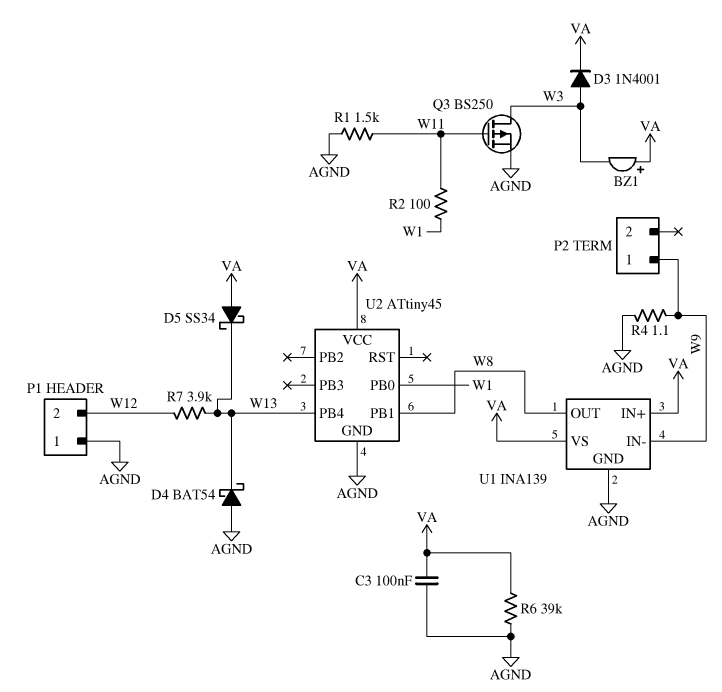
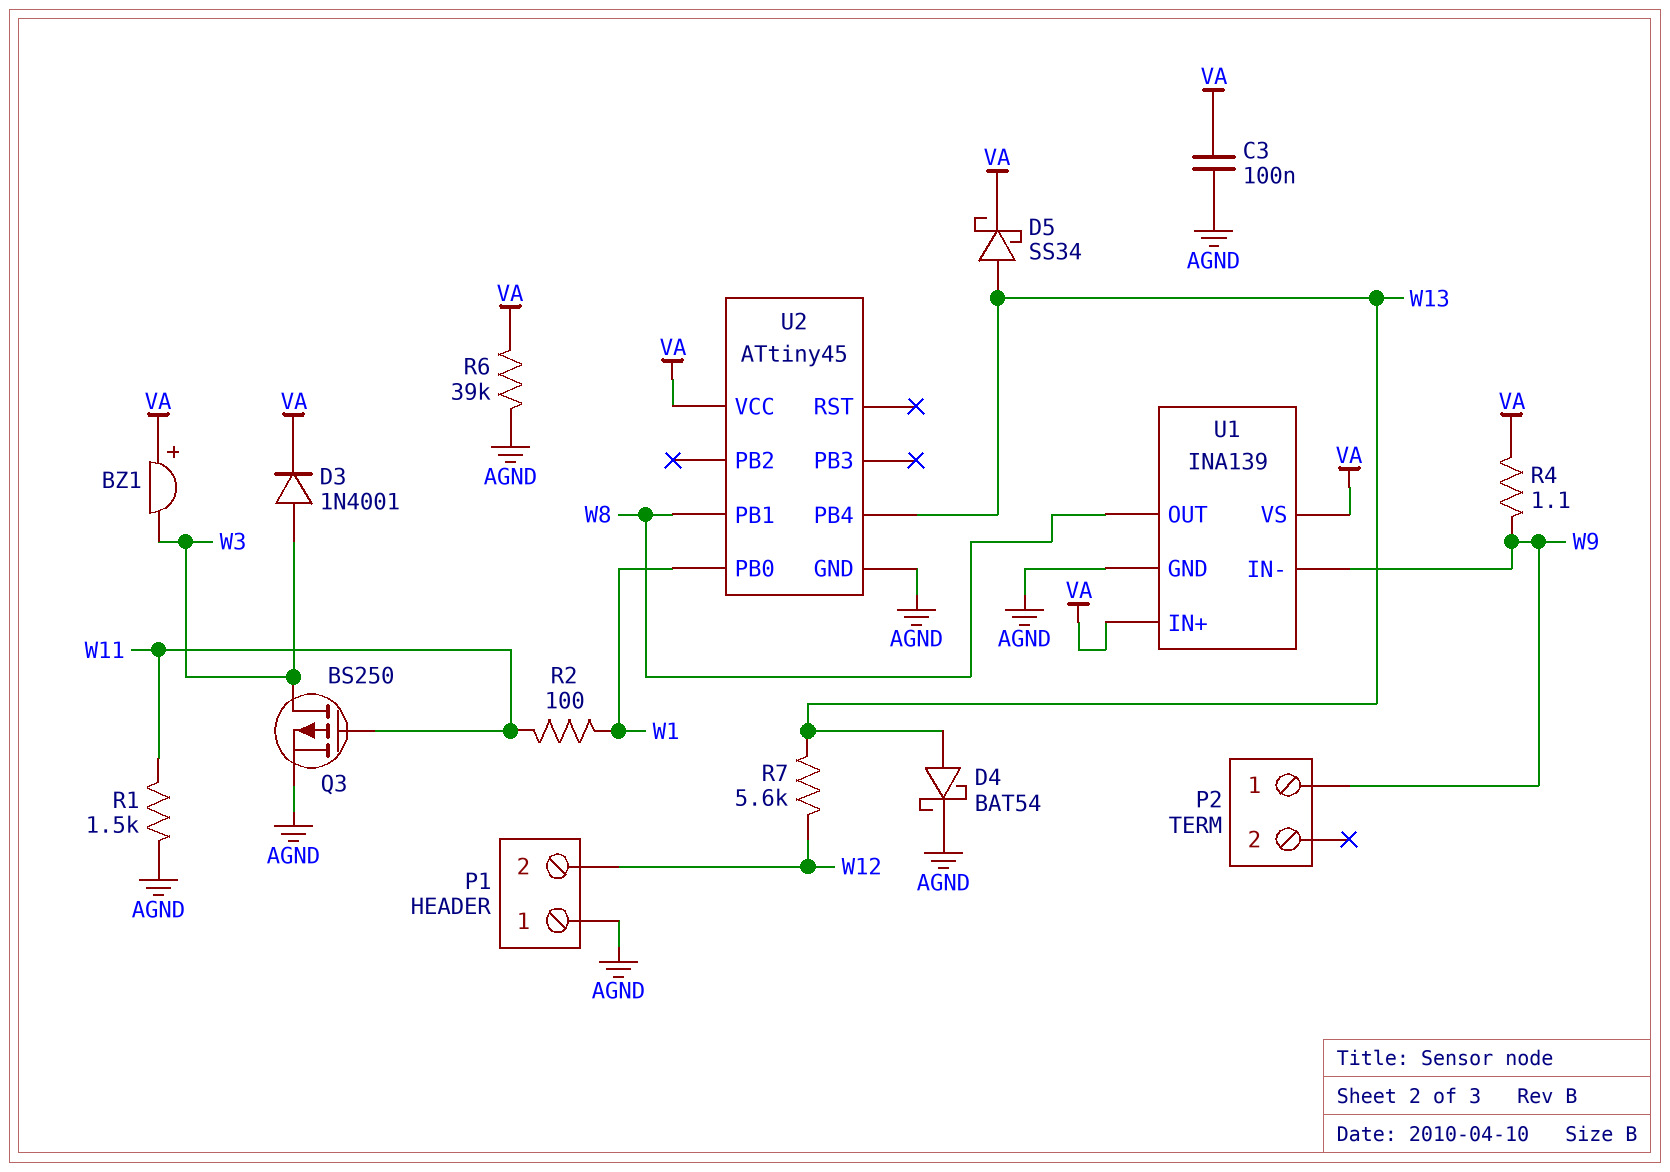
D4: schottky BAT54 (A AGND, K W13) -> schottky BAT54 (A W13, K AGND)
D5: schottky SS34 (A VA, K W13) -> schottky SS34 (A W13, K VA)
R4: 1.1 (AGND, W9) -> 1.1 (VA, W9)
R7: 3.9k (W12, W13) -> 5.6k (W12, W13)

